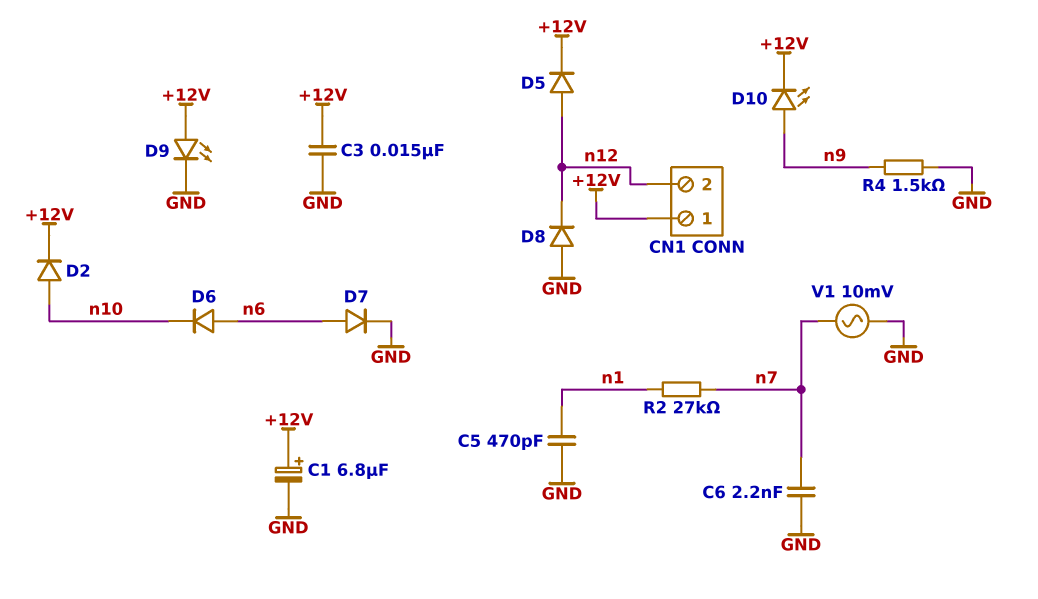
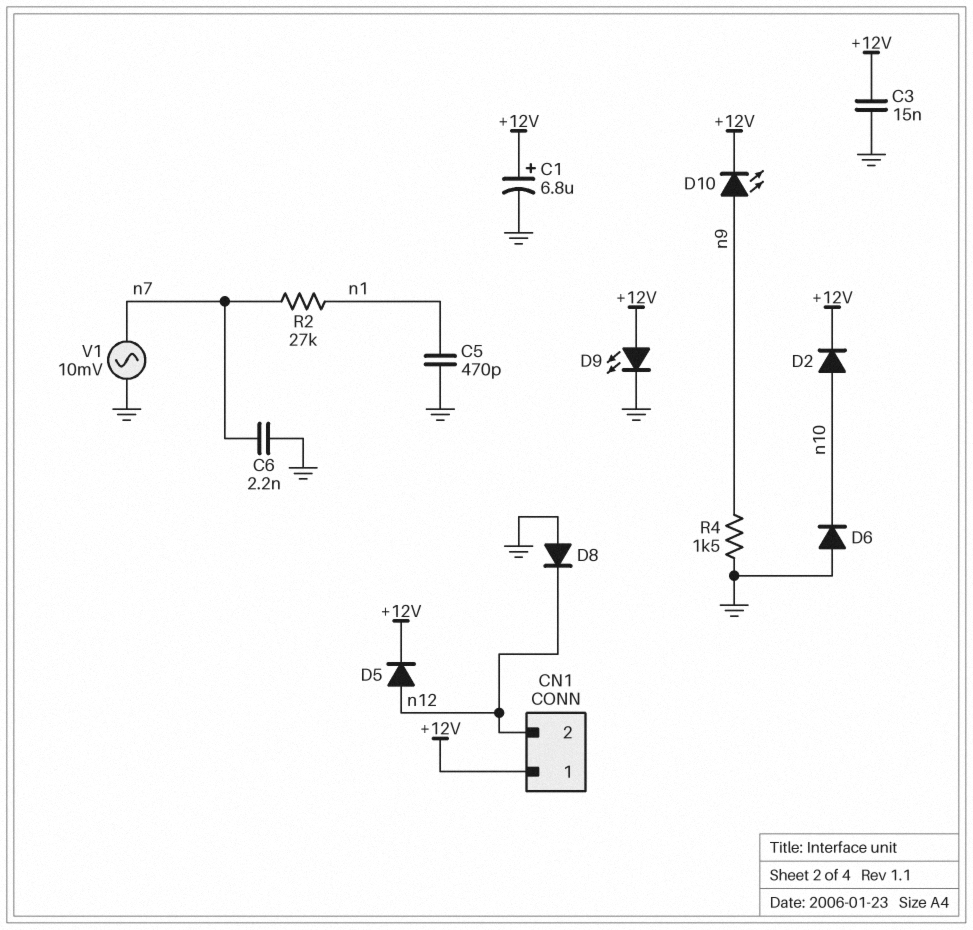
D6: diode (A n6, K n10) -> diode (A GND, K n10)
D7: diode (A n6, K GND) -> none

